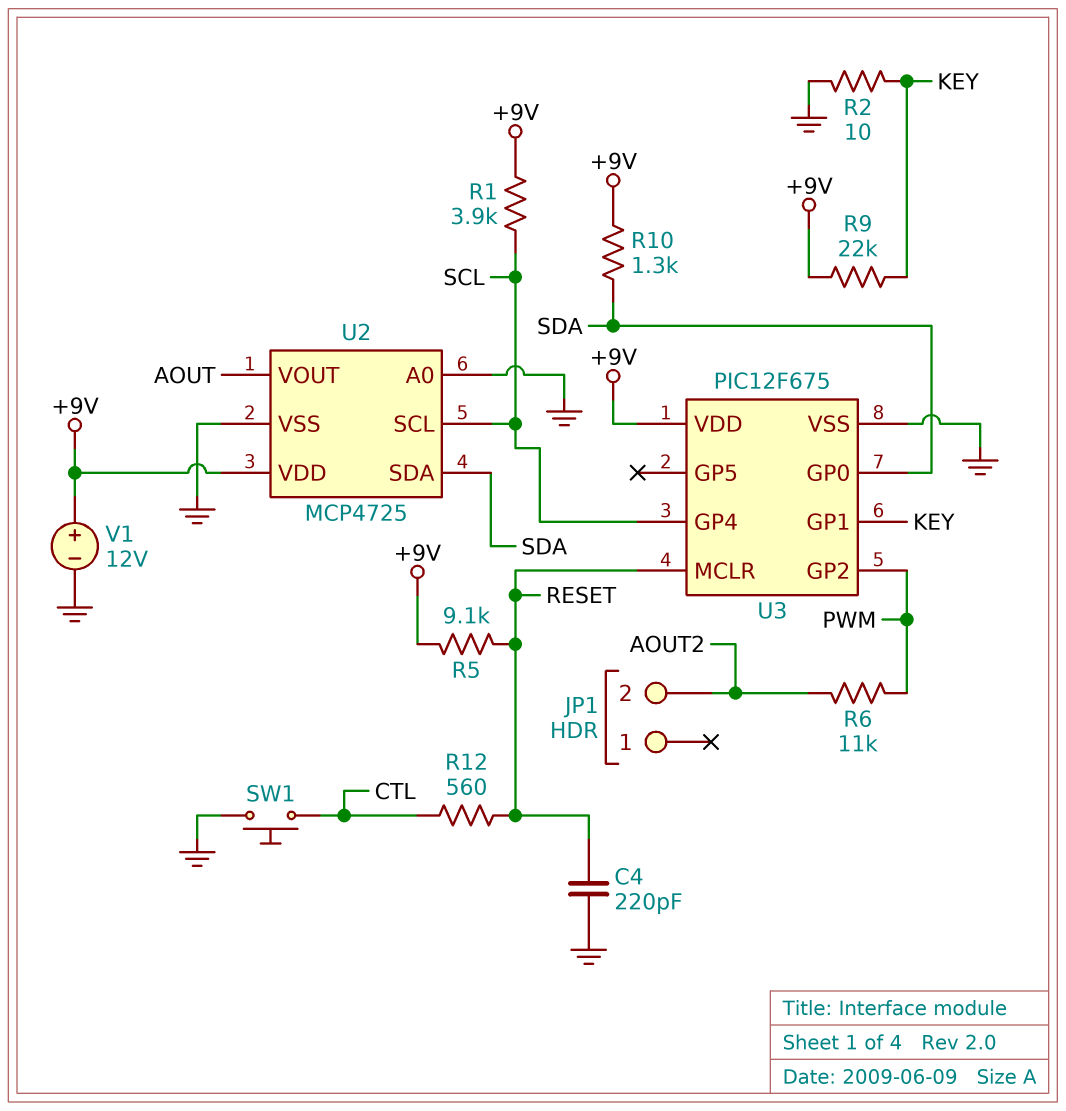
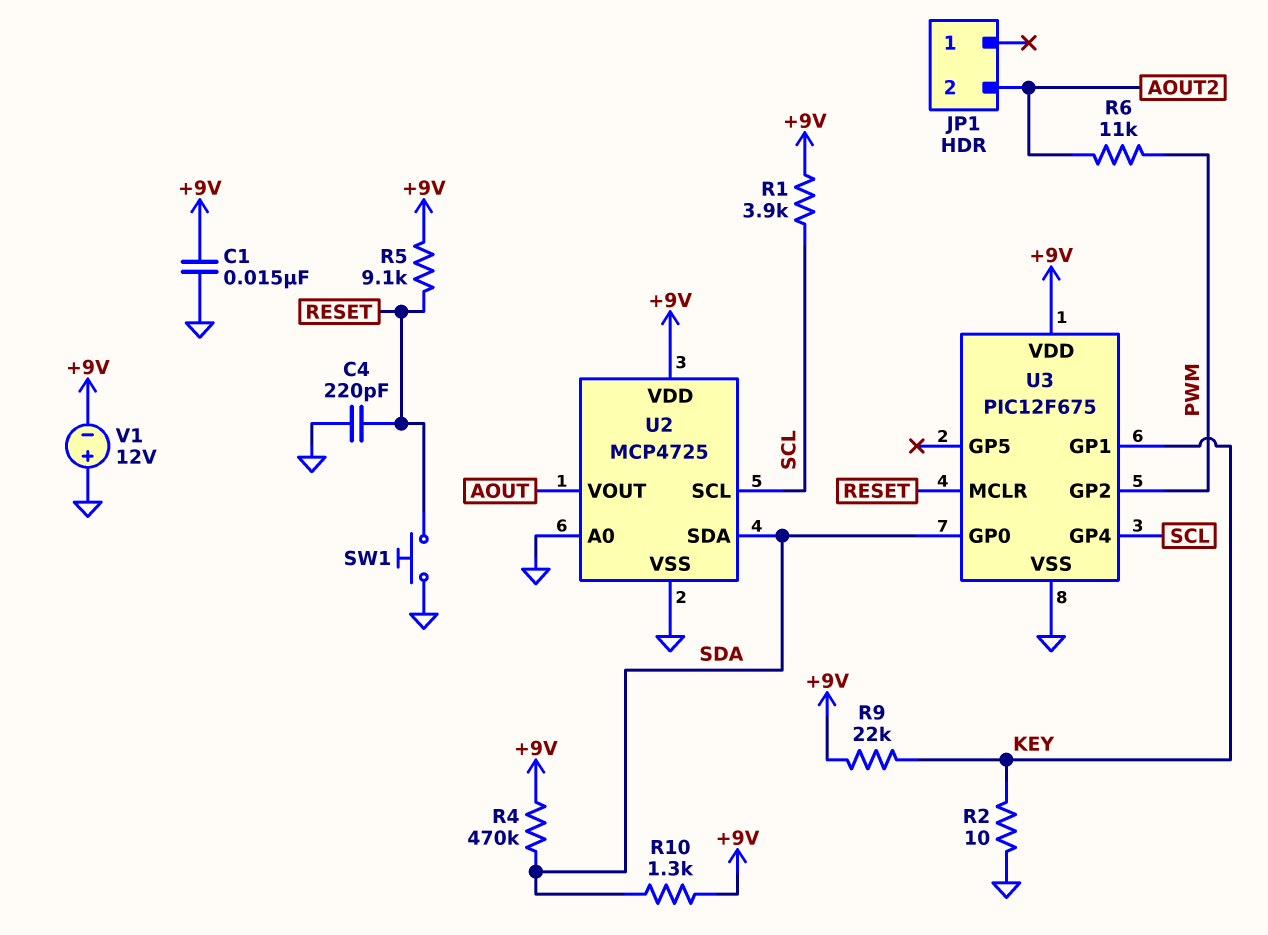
C1: none -> 15nF (+9V, GND)
R4: none -> 470k (+9V, SDA)
R12: 560 (CTL, RESET) -> none
SW1: button (CTL, GND) -> button (GND, RESET)
V1: 12V (plus +9V, minus GND) -> 12V (plus GND, minus +9V)

